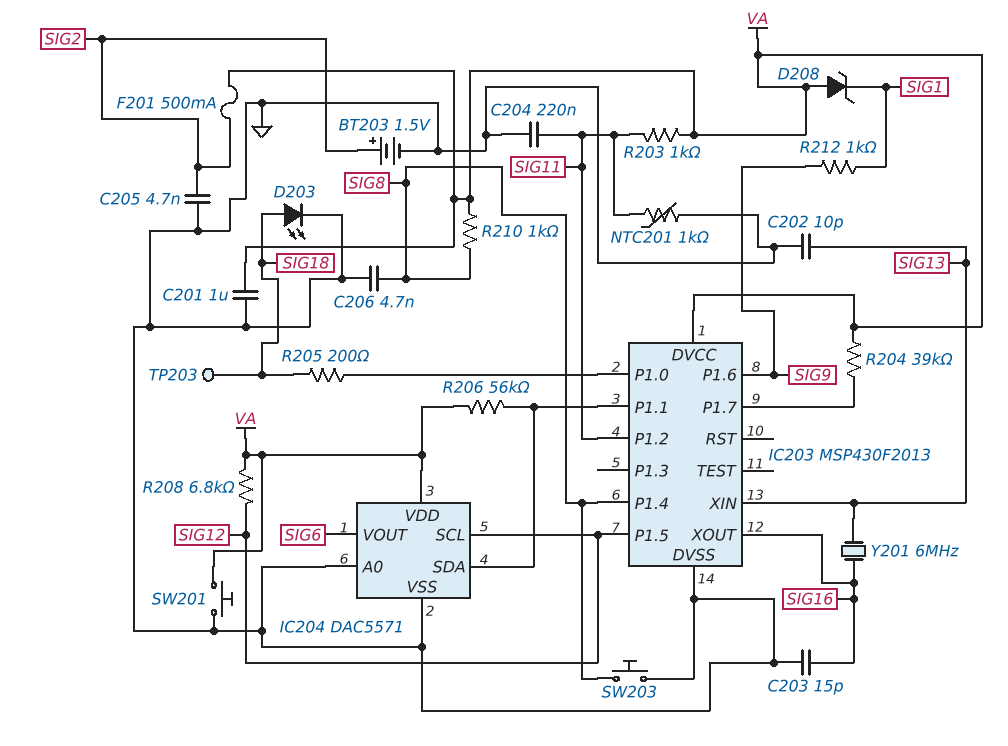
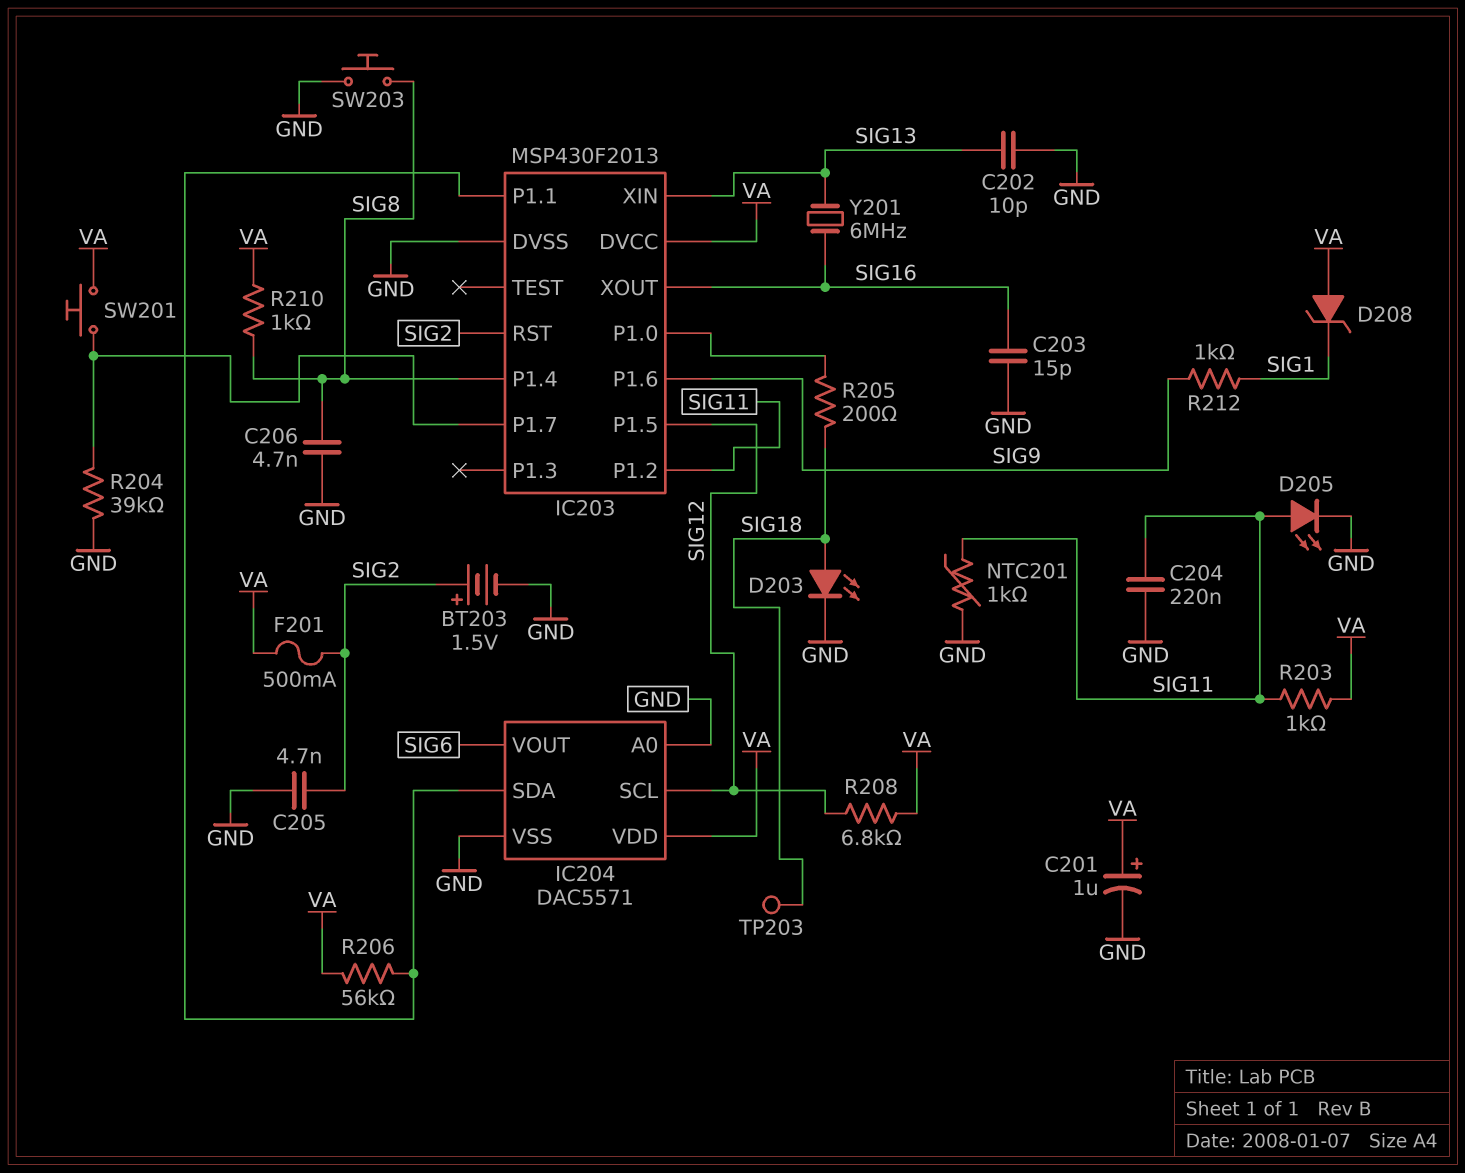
C201: 1uF (GND, VA) -> 1uF (plus VA, minus GND)
D205: none -> LED (A SIG11, K GND)
IC203 pin RST: none -> SIG2
R204: 39k (IC203/P1.7, VA) -> 39k (GND, IC203/P1.7)
SW201: button (GND, VA) -> button (IC203/P1.7, VA)

